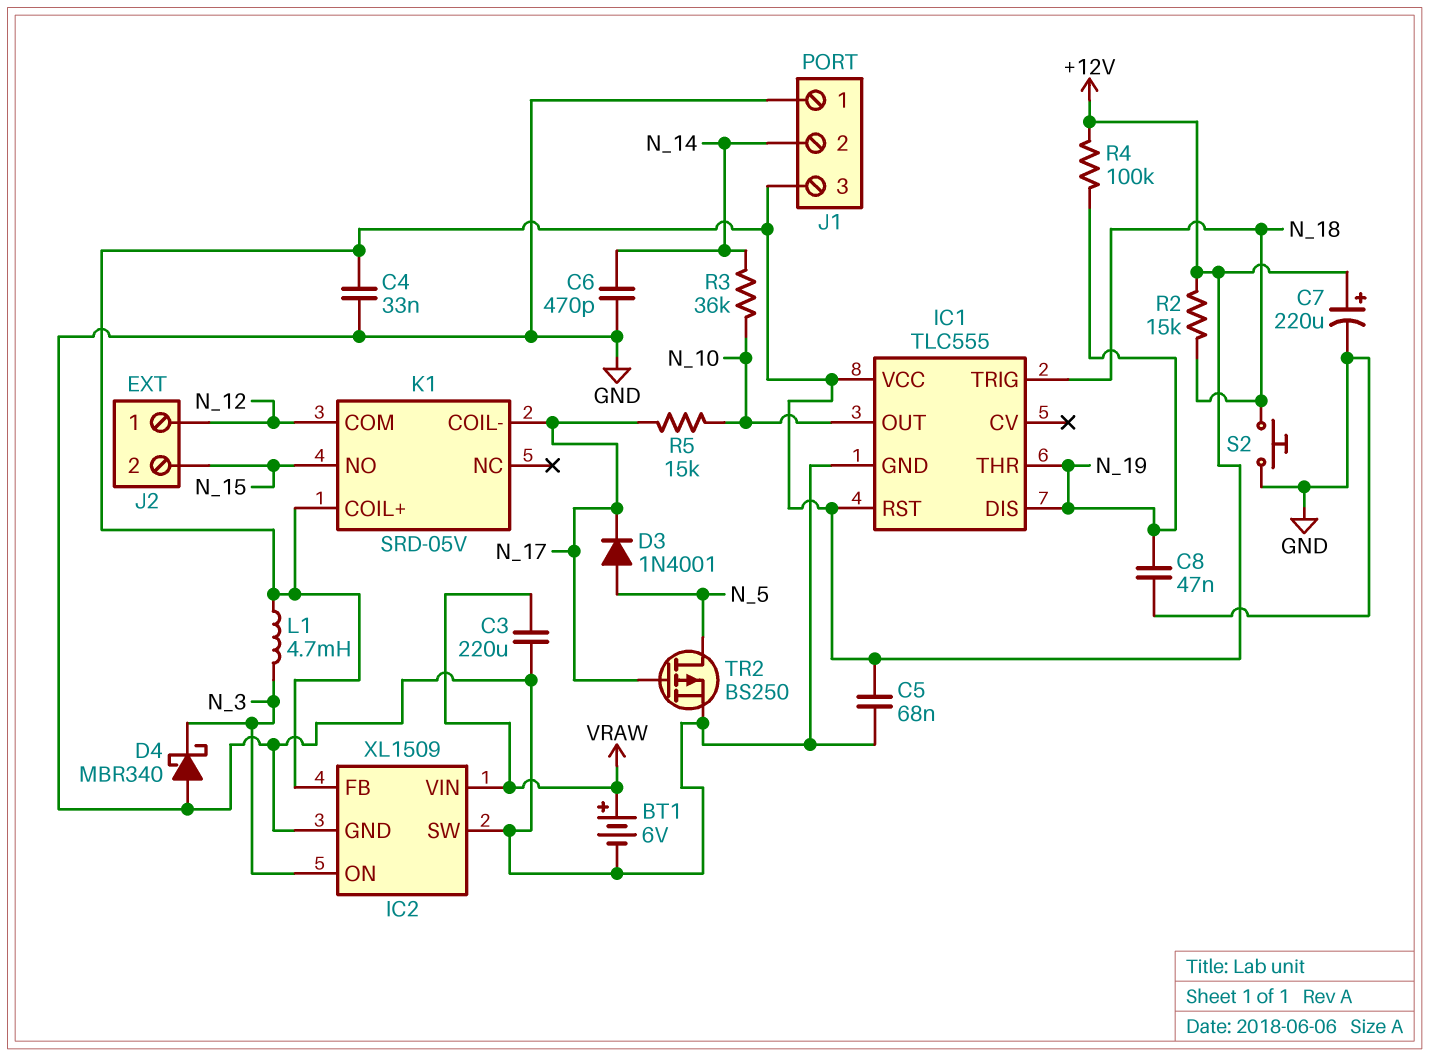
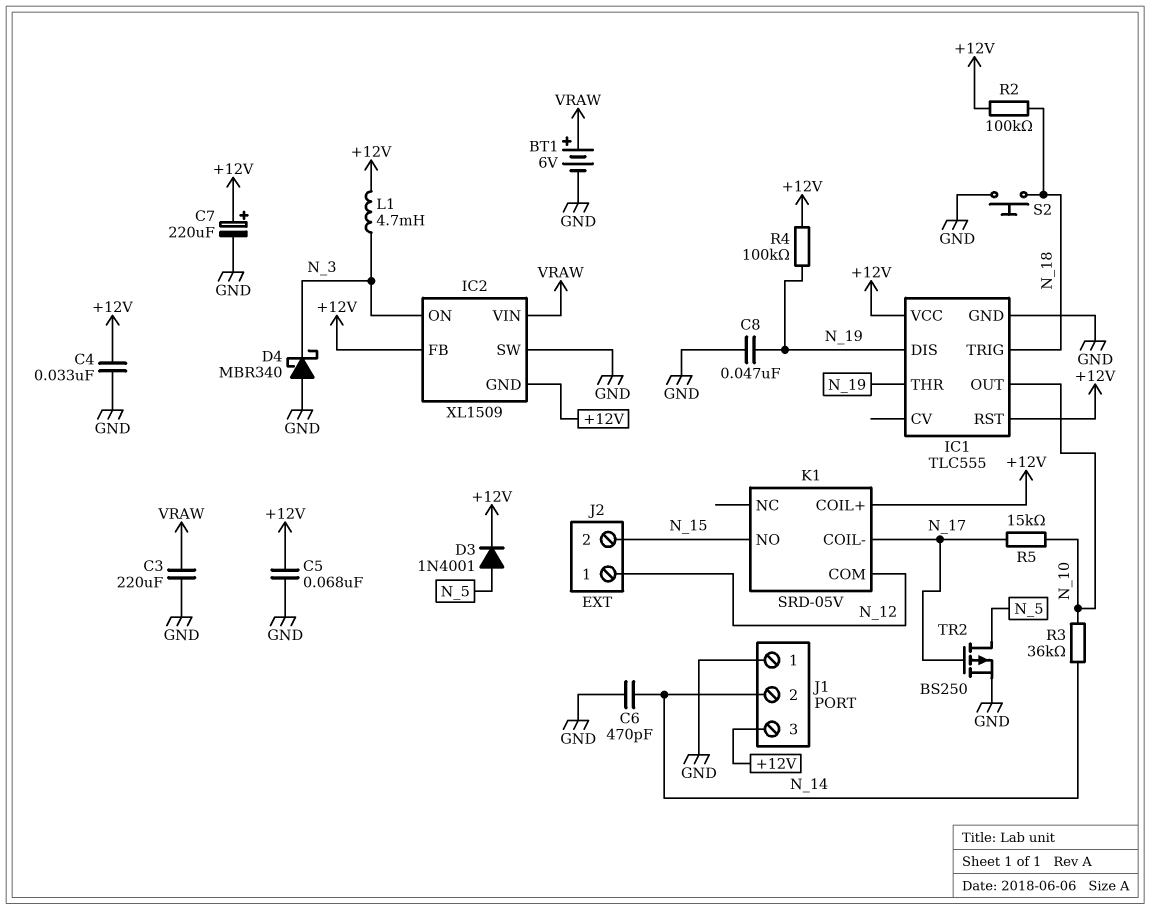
D3: diode 1N4001 (A N_5, K N_17) -> diode 1N4001 (A N_5, K +12V)
IC2 pin GND: GND -> +12V
R2: 15k (+12V, N_18) -> 100k (+12V, N_18)

